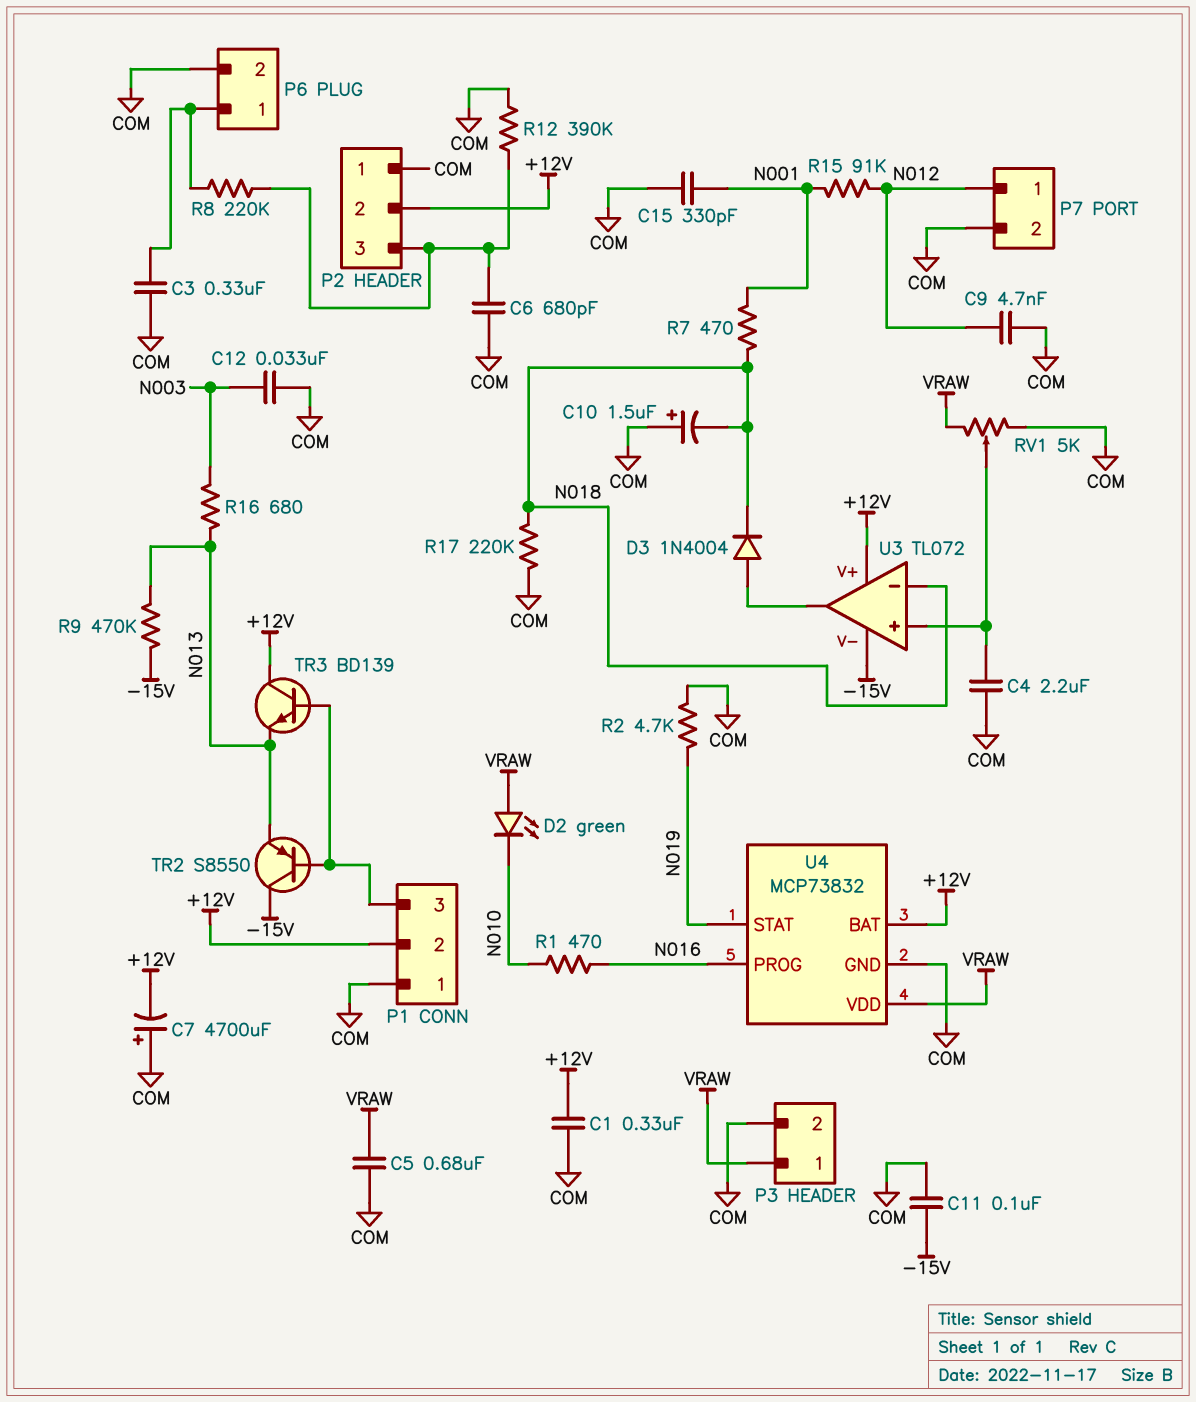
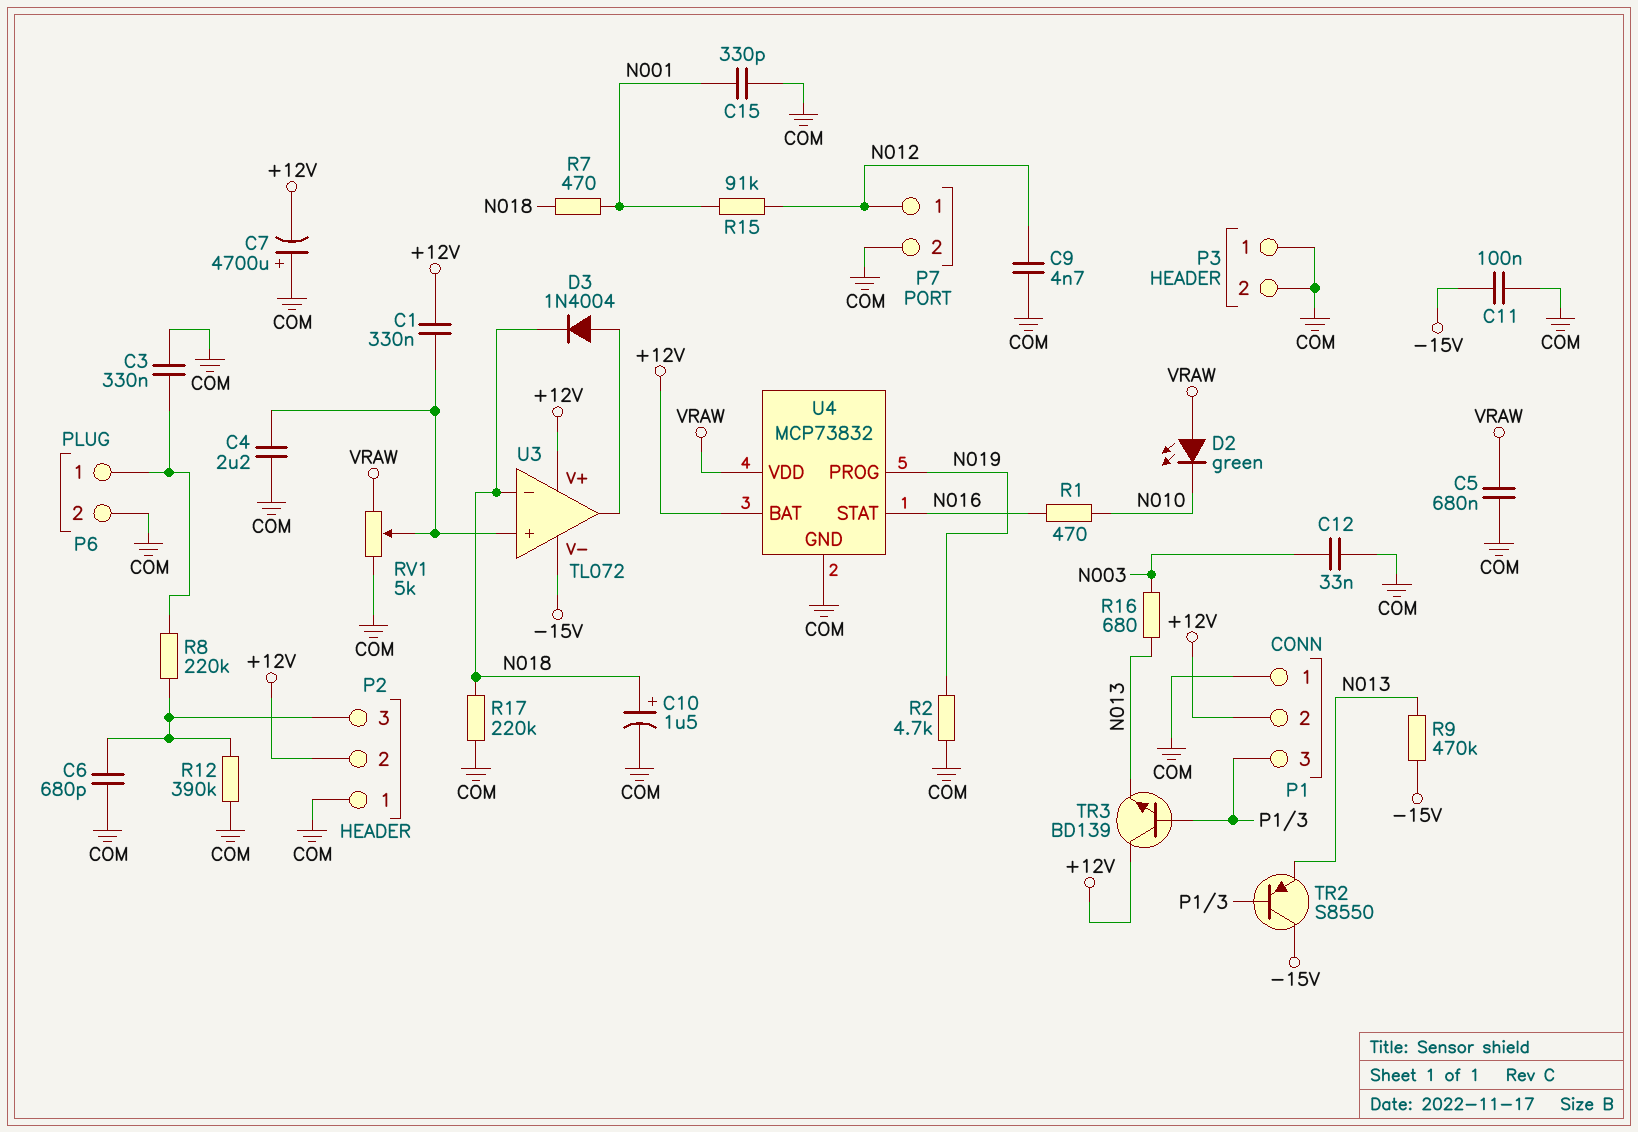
C1: 330nF (+12V, COM) -> 330nF (+12V, U3/in+)
C10: 1.5uF (plus COM, minus N018) -> 1.5uF (plus N018, minus COM)
P3 pin 1: VRAW -> COM
U4 pin PROG: N016 -> N019
U4 pin STAT: N019 -> N016

